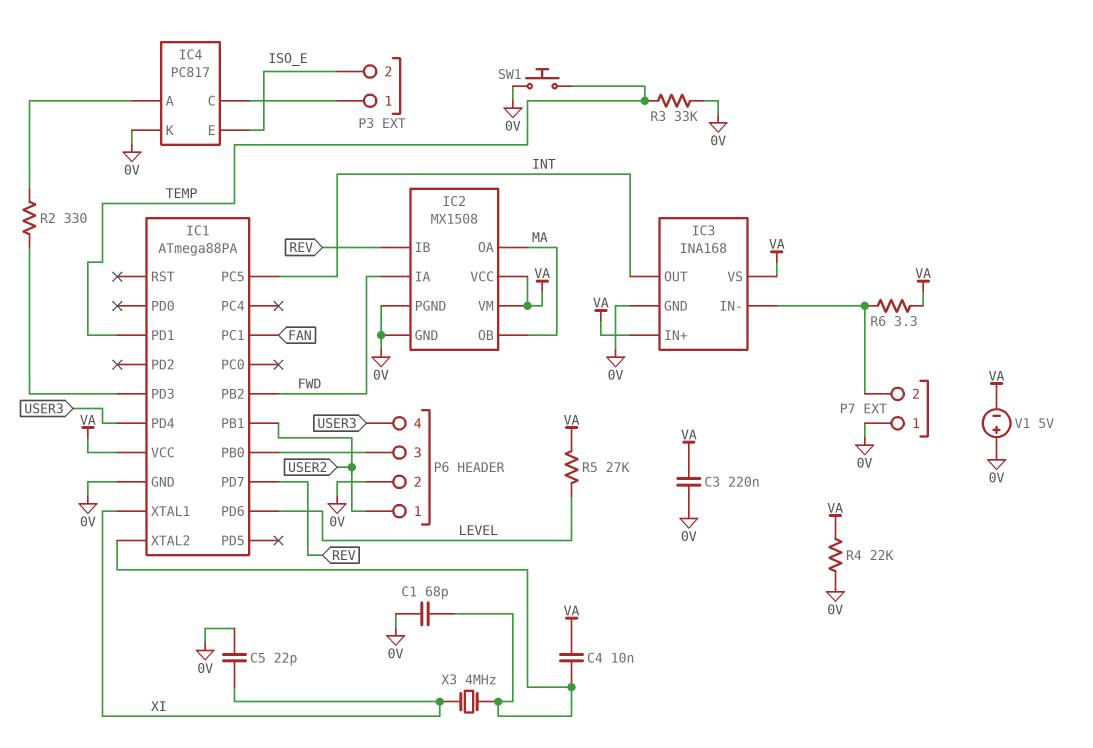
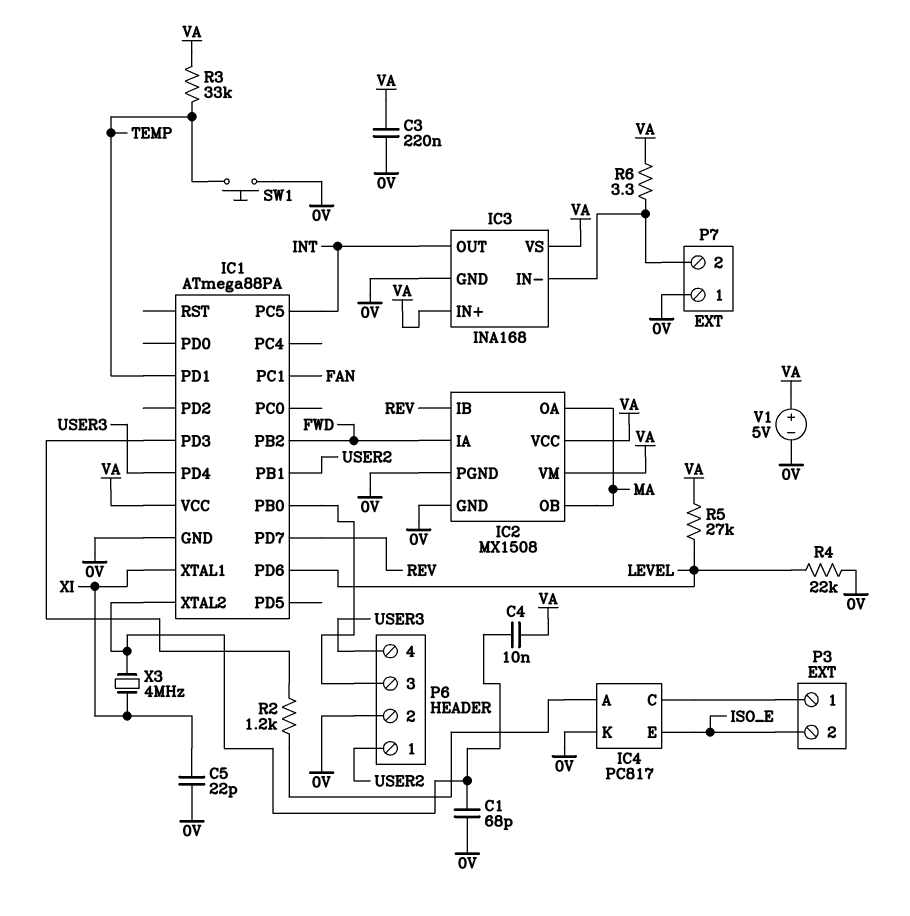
R2: 330 (IC1/PD3, IC4/A) -> 1.2k (IC1/PD3, IC4/A)
R3: 33k (0V, TEMP) -> 33k (TEMP, VA)
R4: 22k (0V, VA) -> 22k (0V, LEVEL)
V1: 5V (plus 0V, minus VA) -> 5V (plus VA, minus 0V)

